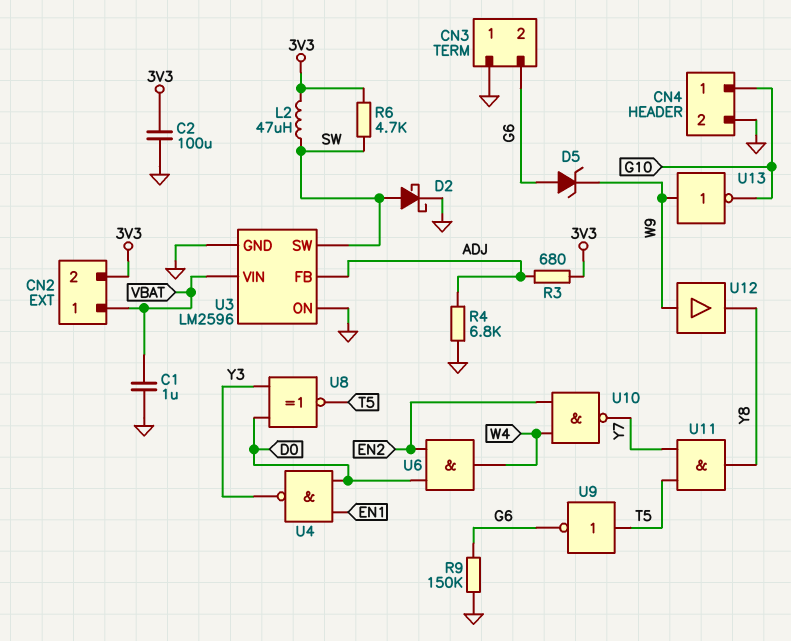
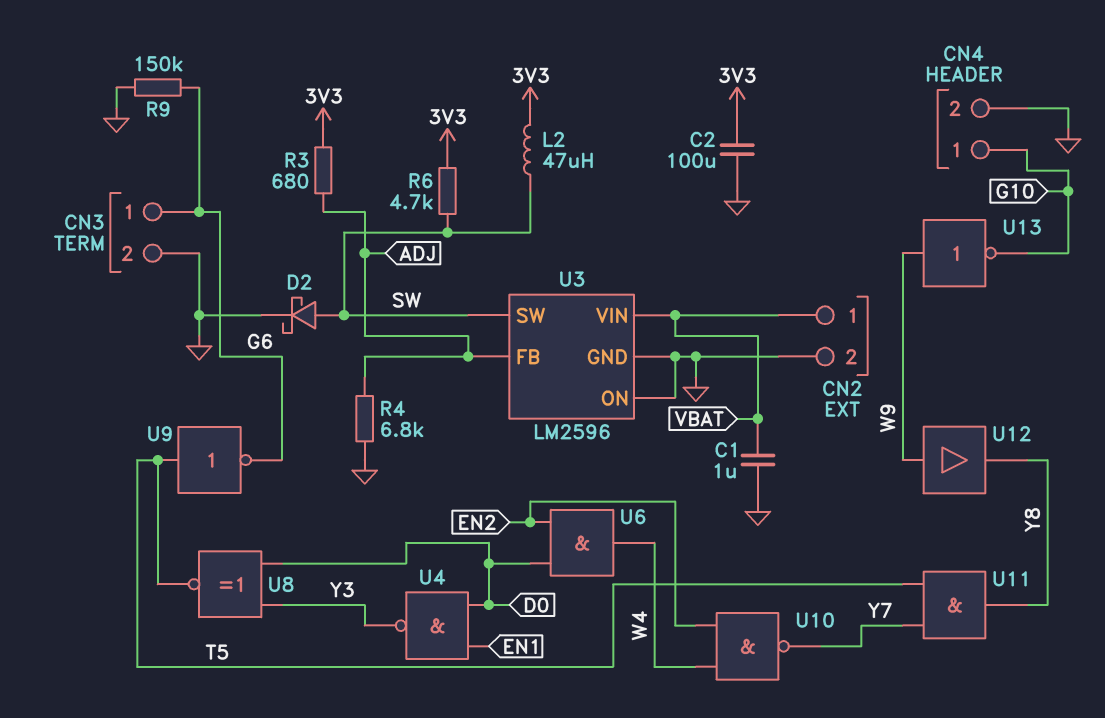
CN2 pin 2: 3V3 -> GND
CN3 pin 1: GND -> G6
CN3 pin 2: G6 -> GND
D5: zener (A G6, K W9) -> none

